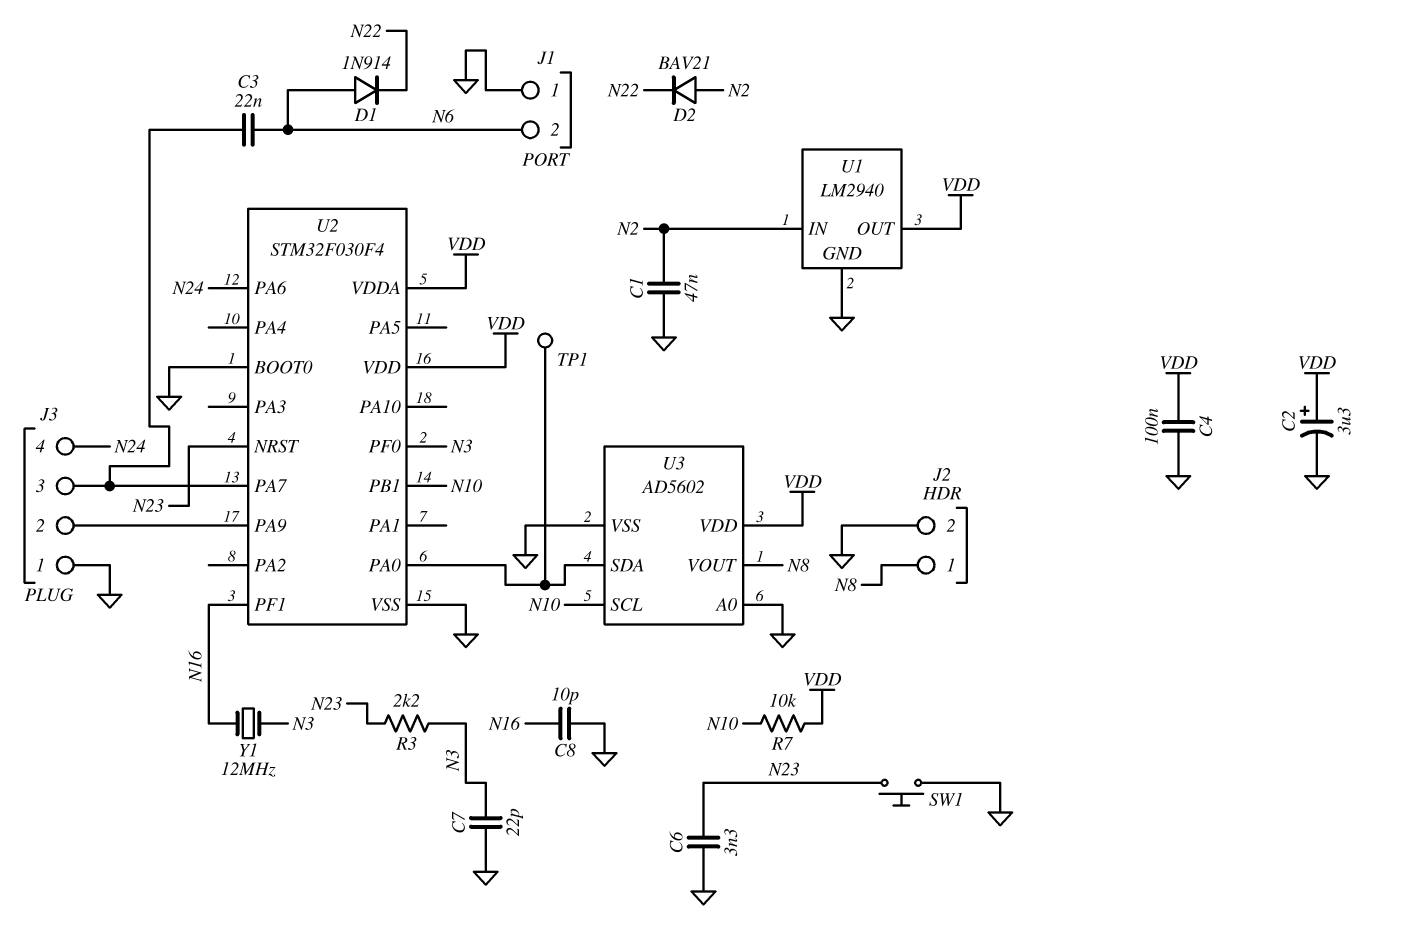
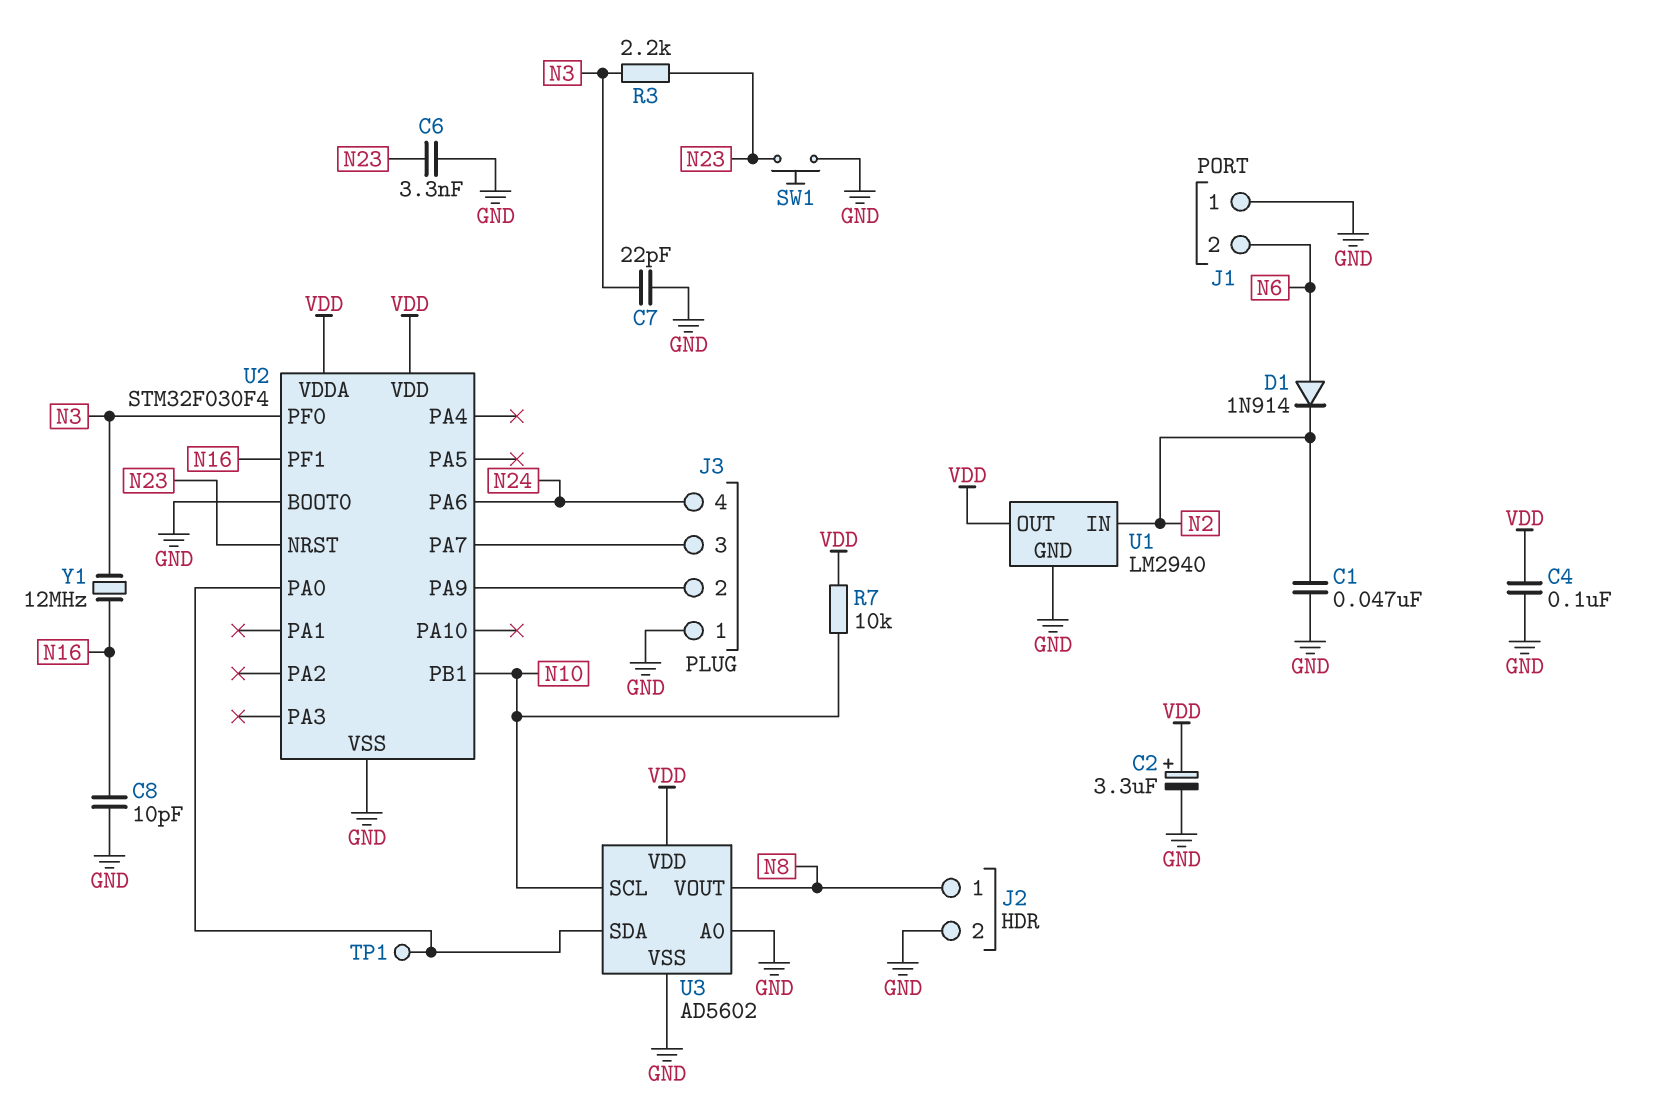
C3: 22nF (J3/3, N6) -> none
D1: diode 1N914 (A N6, K N22) -> diode 1N914 (A N6, K N2)
D2: diode BAV21 (A N2, K N22) -> none

